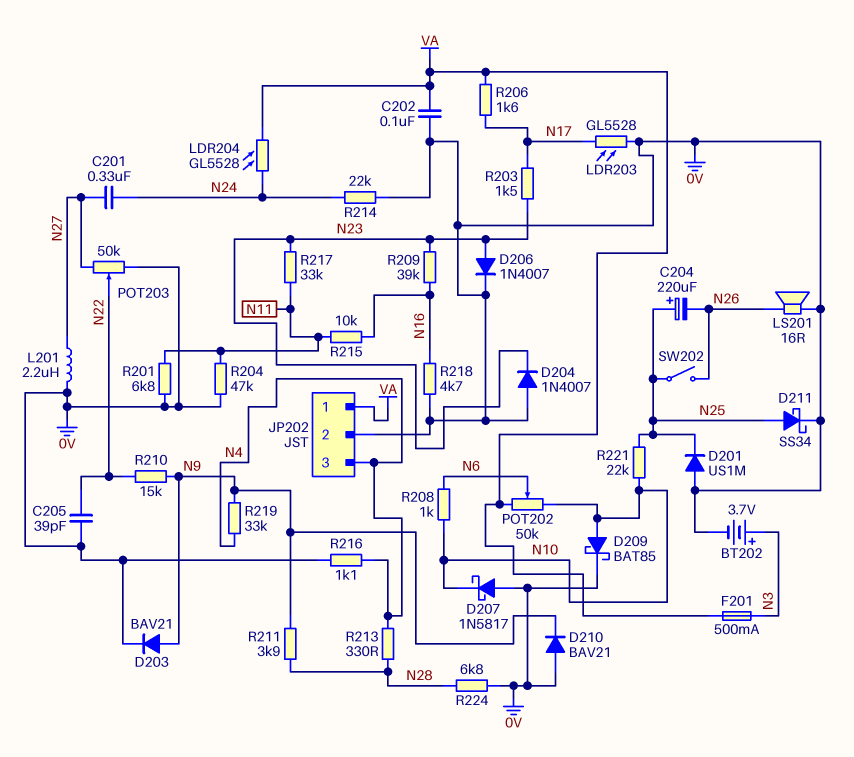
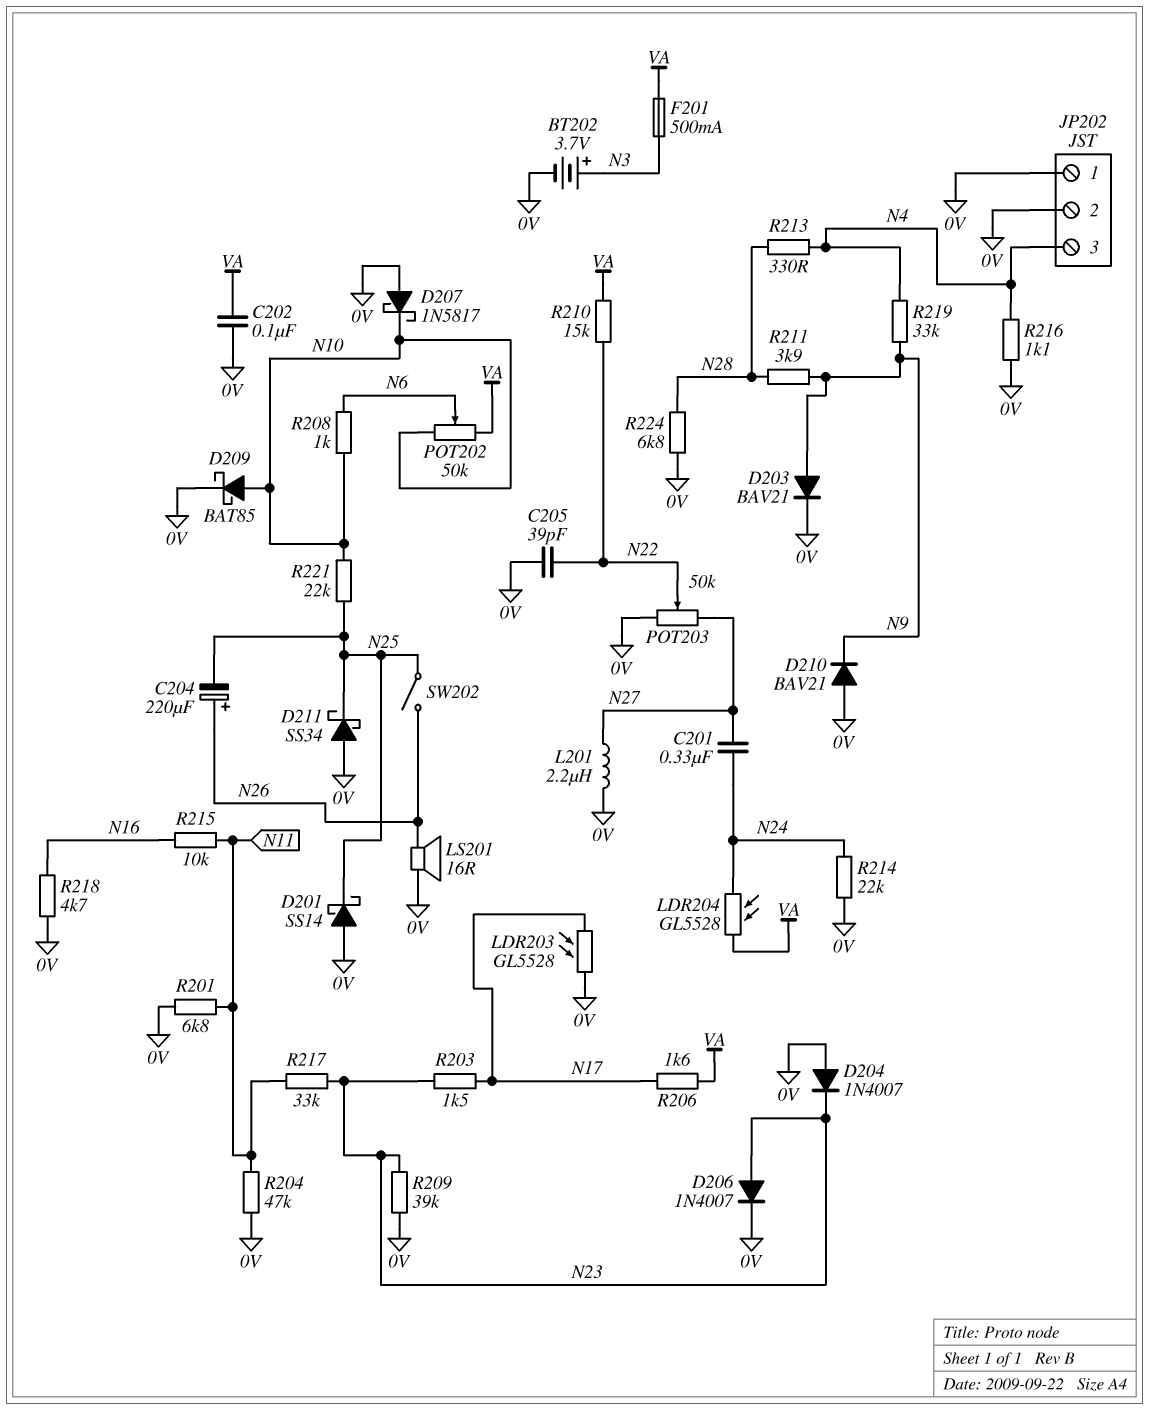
C204: 220uF (plus N25, minus N26) -> 220uF (plus N26, minus N25)
D201: diode US1M (A 0V, K N25) -> schottky SS14 (A 0V, K N25)
D211: schottky SS34 (A N25, K 0V) -> schottky SS34 (A 0V, K N25)
JP202 pin 1: VA -> 0V
R209: 39k (N16, N23) -> 39k (0V, N23)
R210: 15k (N9, N22) -> 15k (N22, VA)

